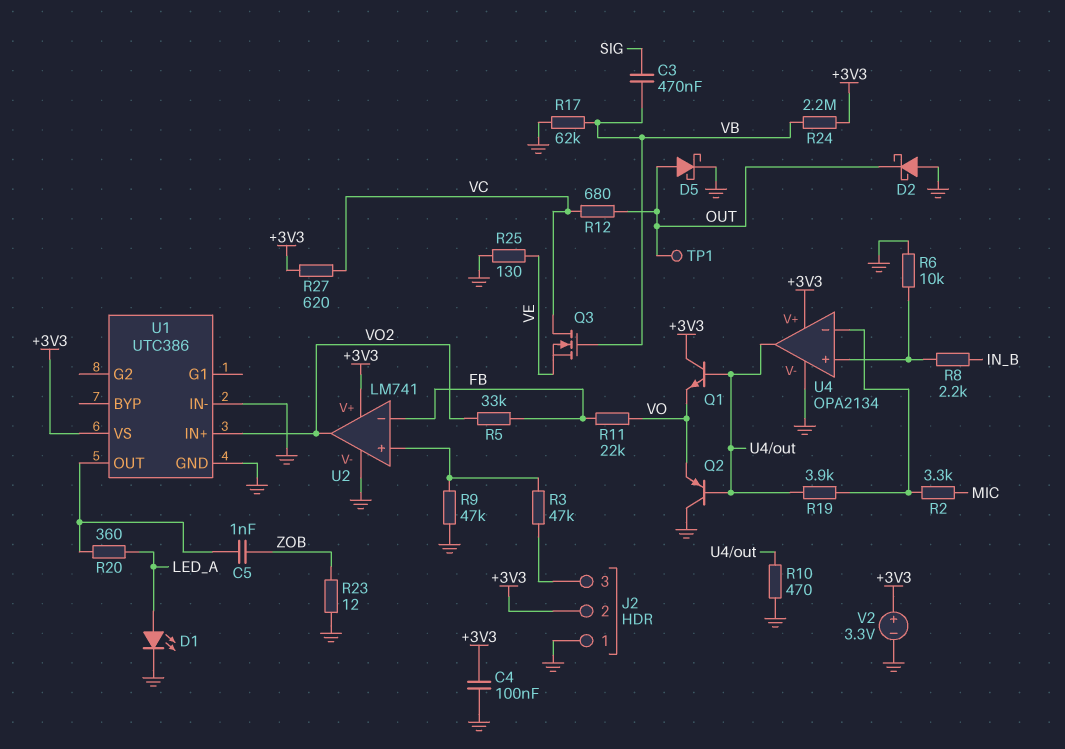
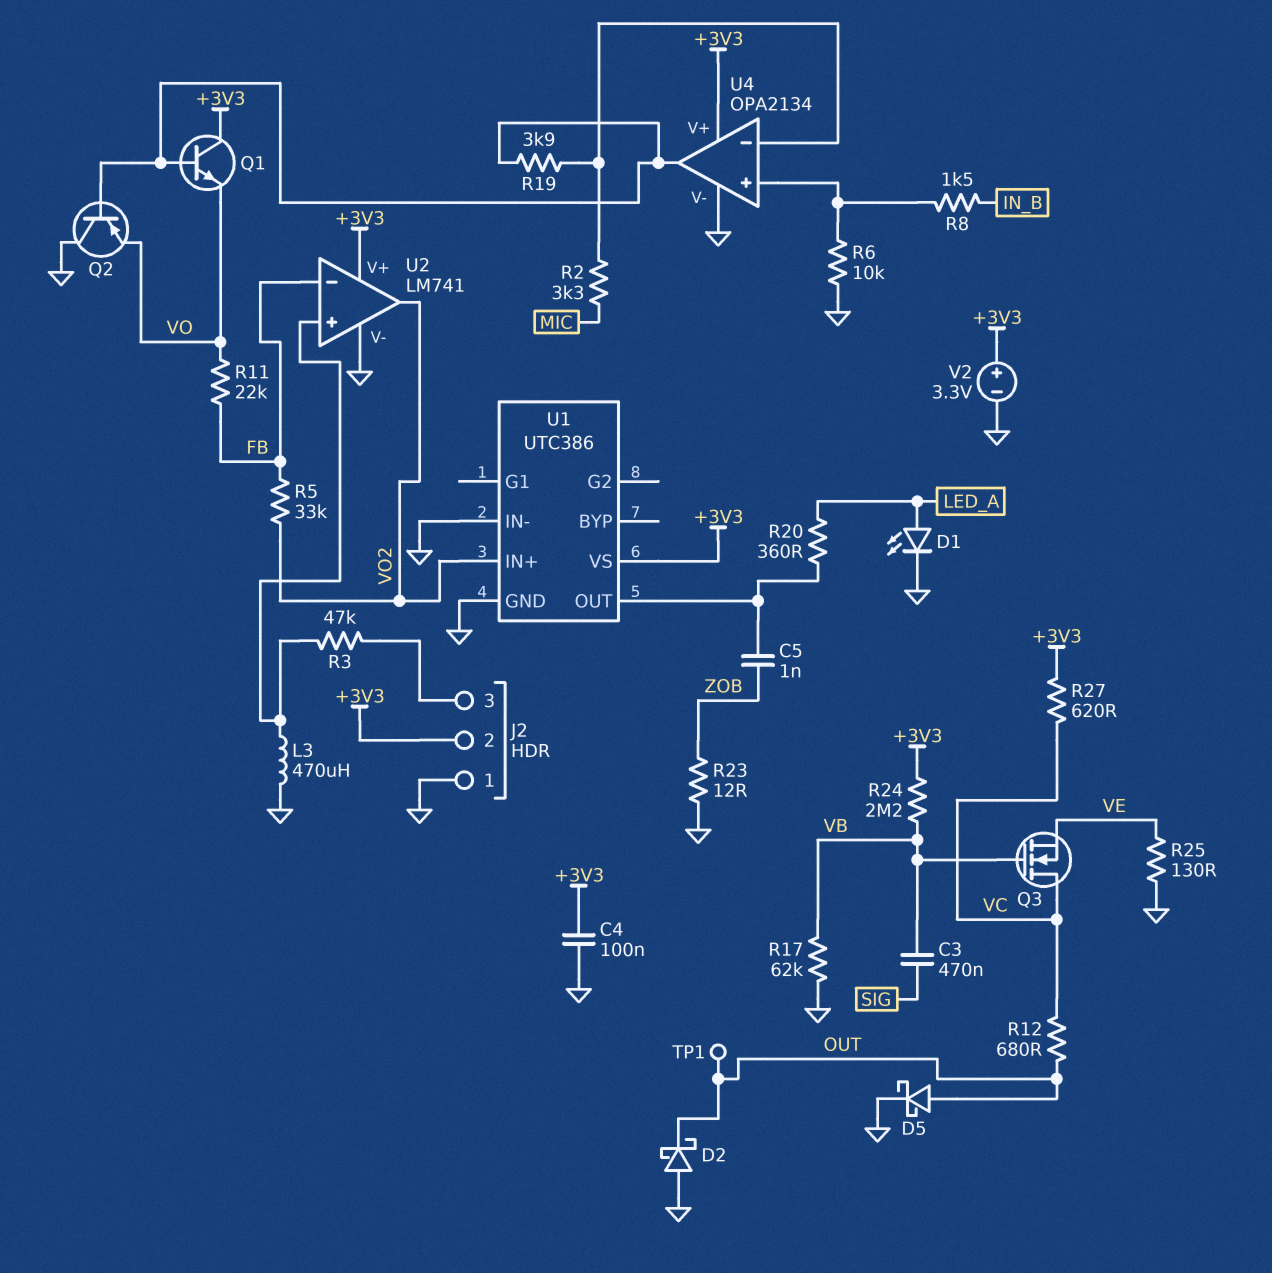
L3: none -> 470uH (GND, U2/in+)
R8: 2.2k (IN_B, U4/in+) -> 1.5k (IN_B, U4/in+)
R9: 47k (GND, U2/in+) -> none
R10: 470 (GND, U4/out) -> none

